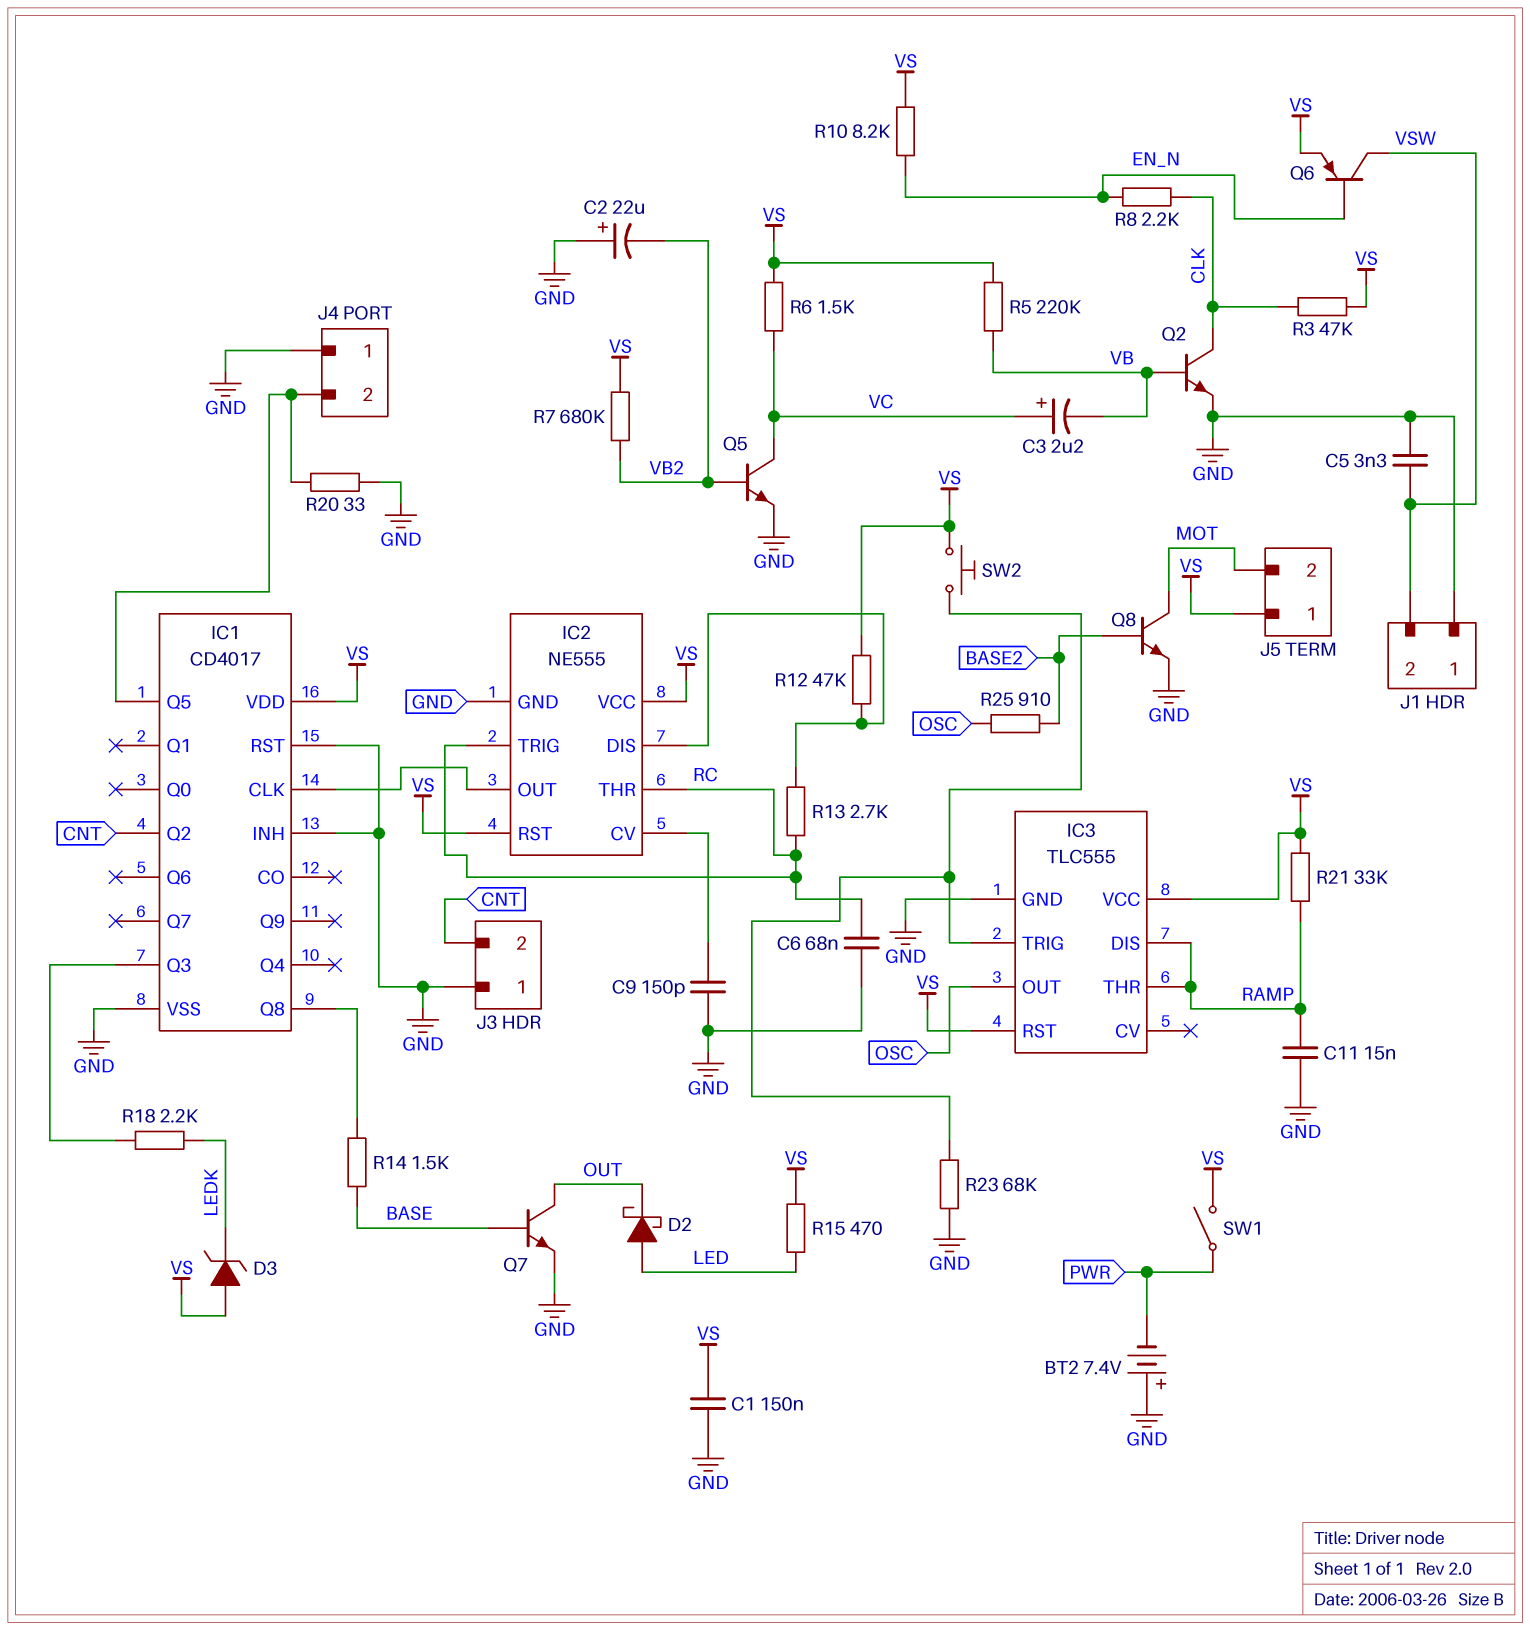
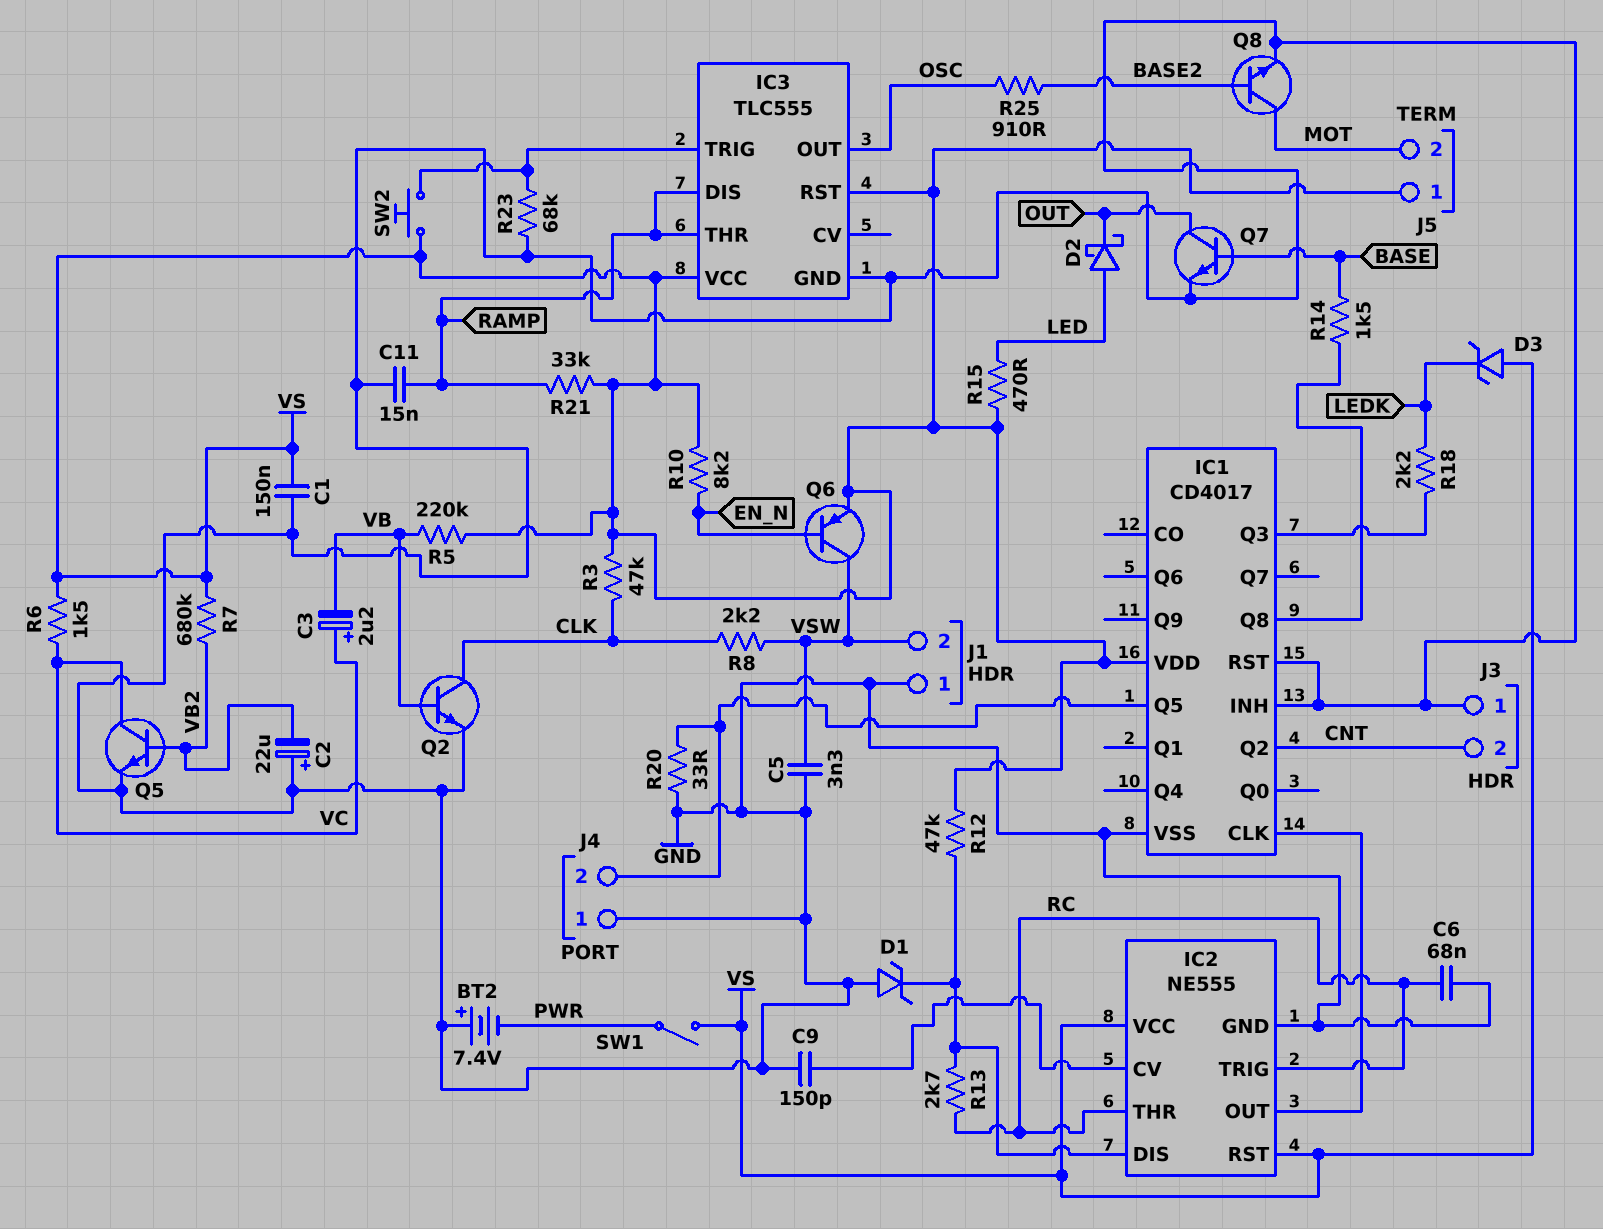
D1: none -> zener (A GND, K IC2/DIS)
R8: 2.2k (CLK, EN_N) -> 2.2k (CLK, VSW)

